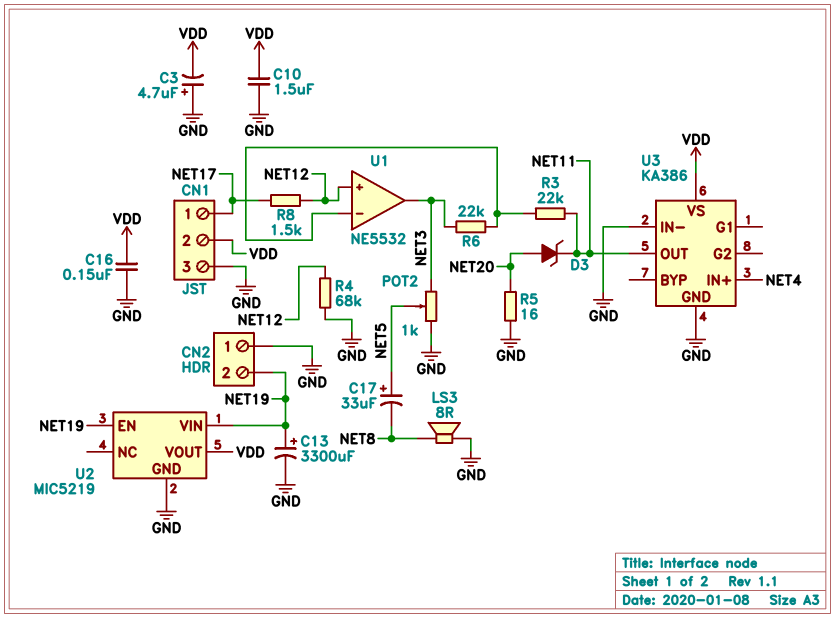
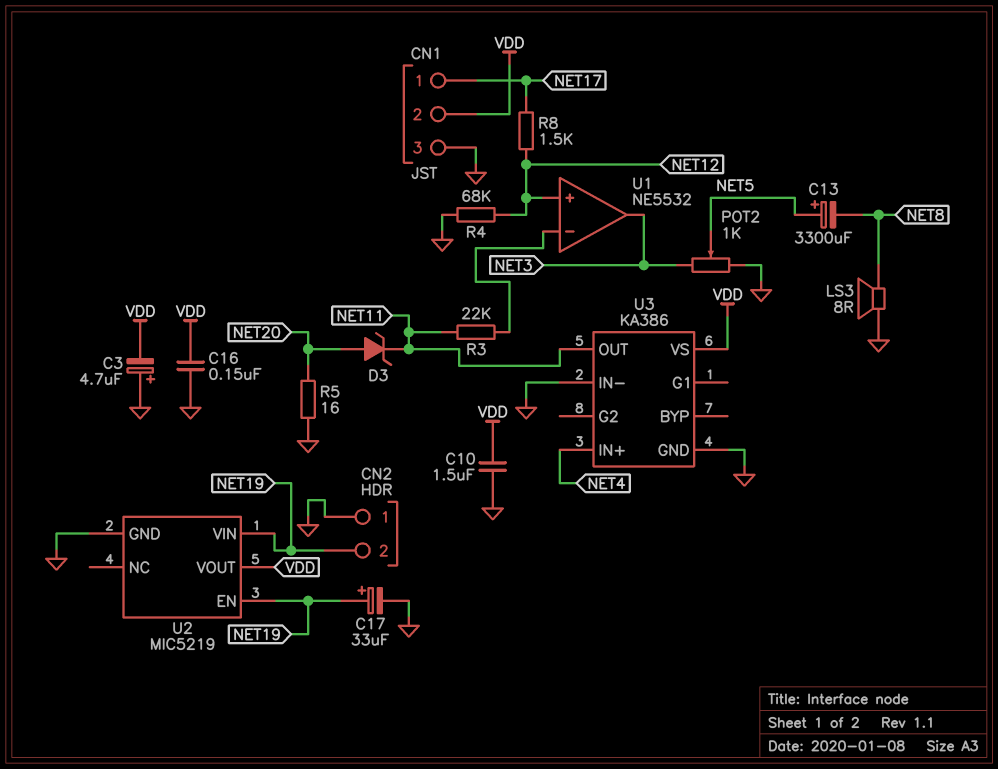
C13: 3300uF (plus NET19, minus GND) -> 3300uF (plus NET5, minus NET8)
C17: 33uF (plus NET5, minus NET8) -> 33uF (plus NET19, minus GND)
R6: 22k (NET3, U1/in-) -> none

